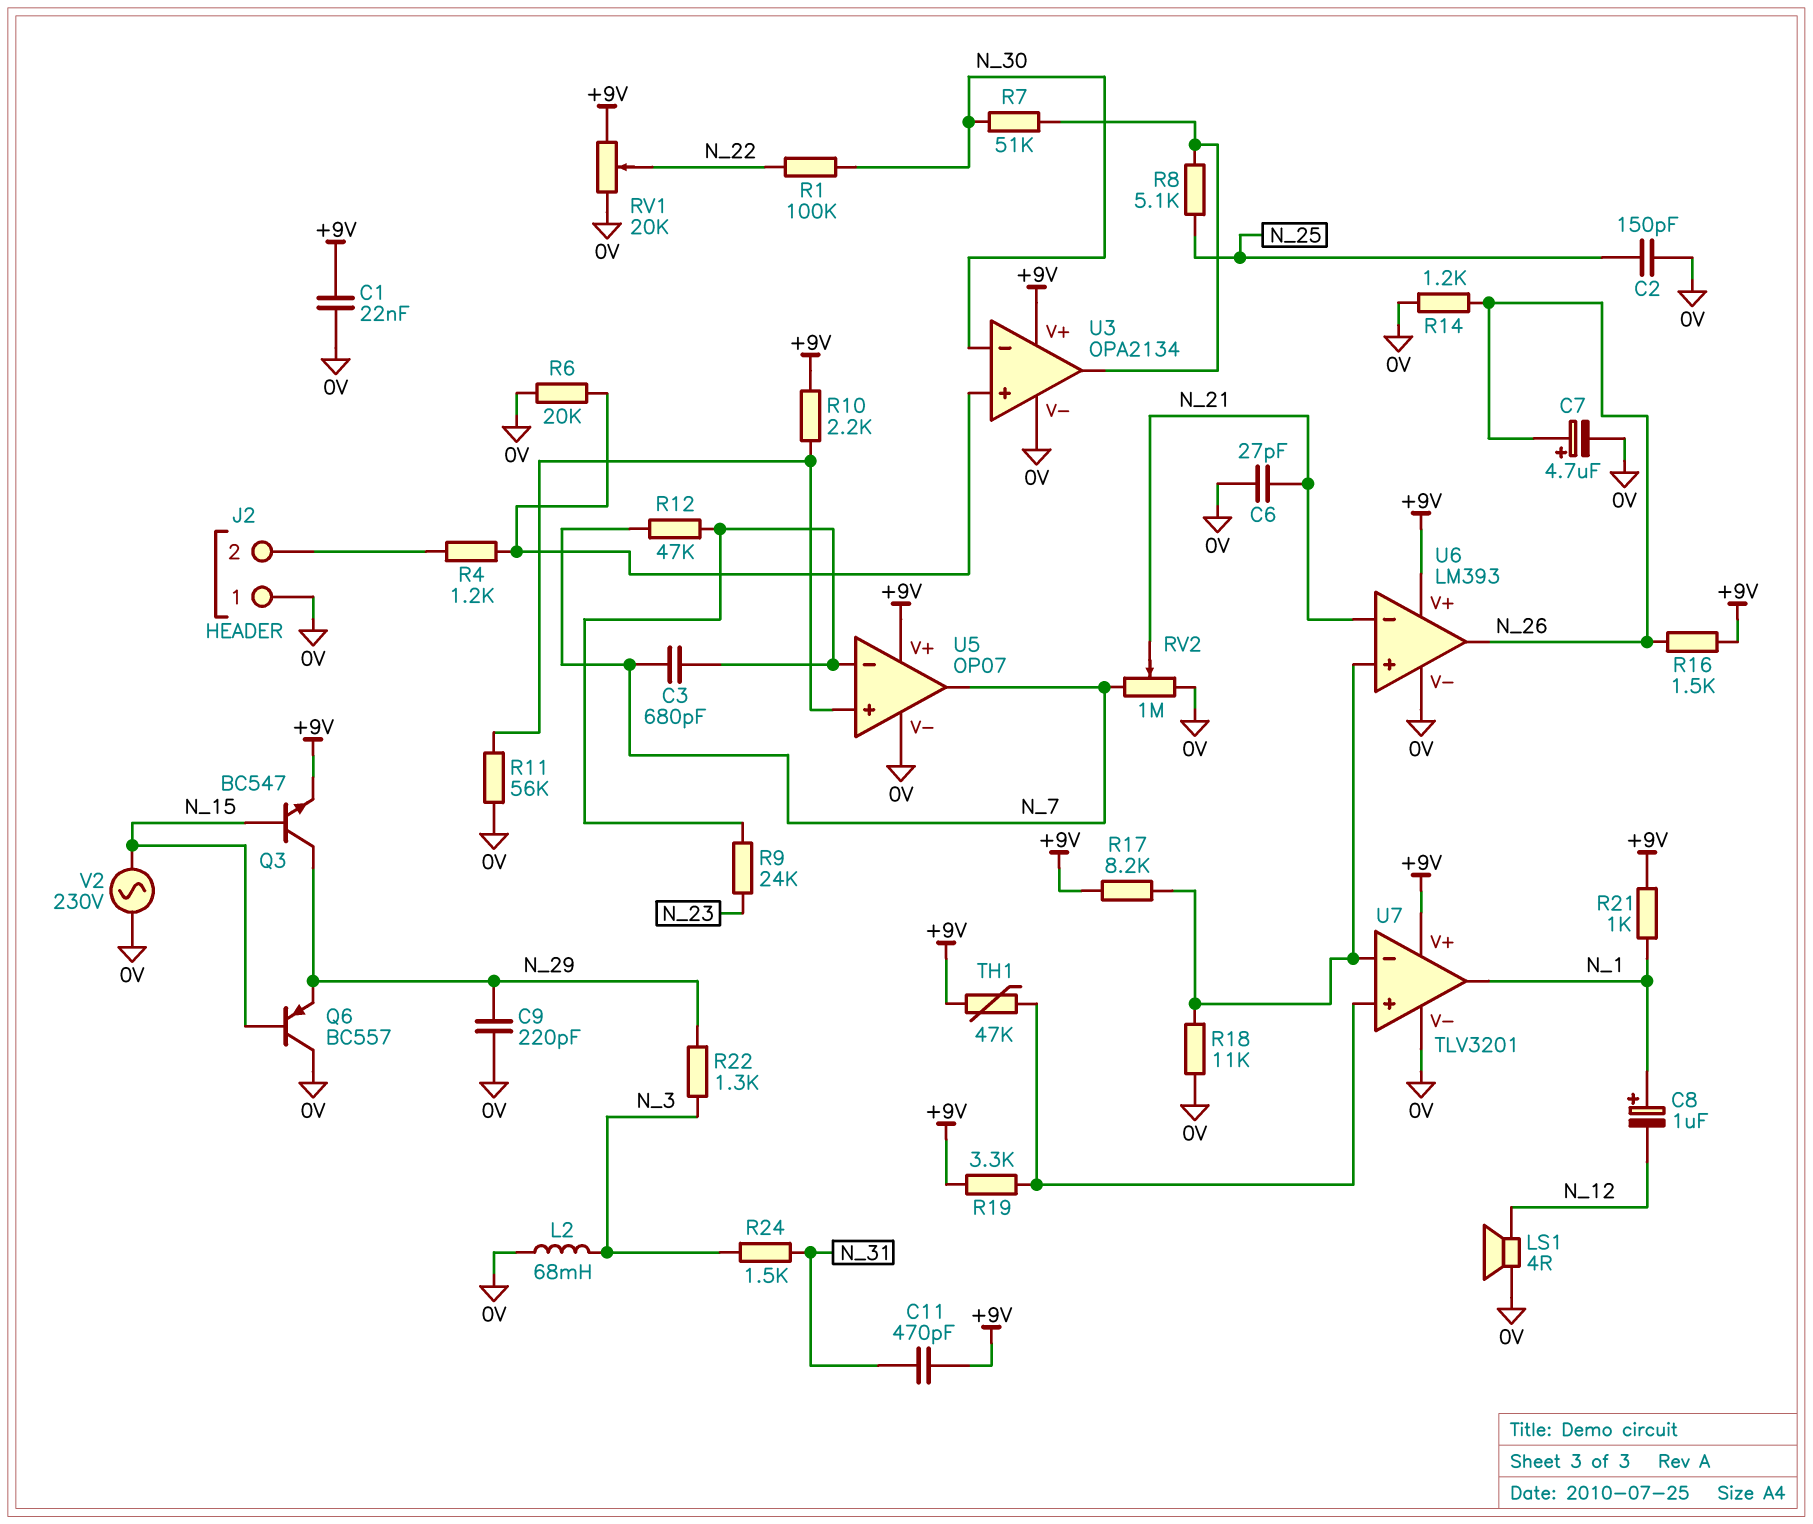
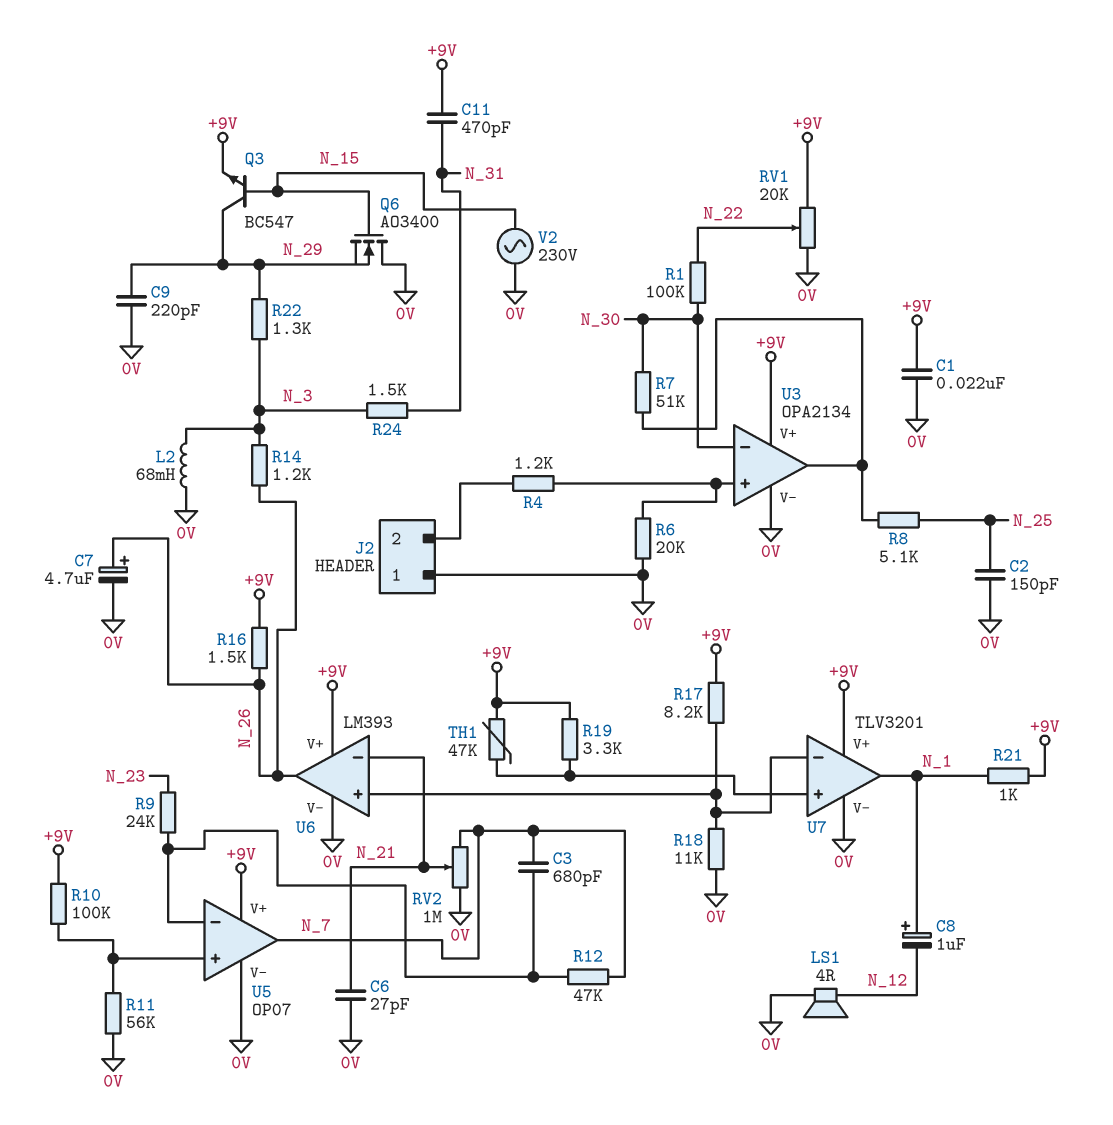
Q6: PNP BC557 (B N_15, C 0V, E N_29) -> NMOS AO3400 (G N_15, D 0V, S N_29)
R10: 2.2k (+9V, U5/in+) -> 100k (+9V, U5/in+)
R14: 1.2k (0V, N_26) -> 1.2k (N_3, N_26)

